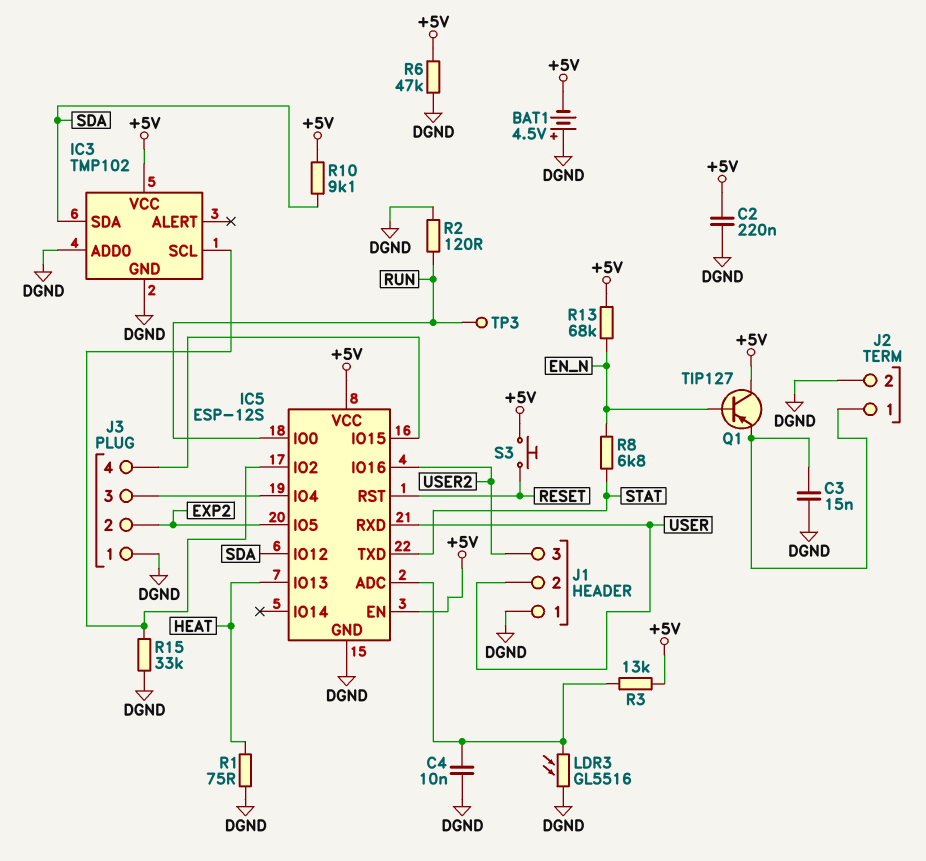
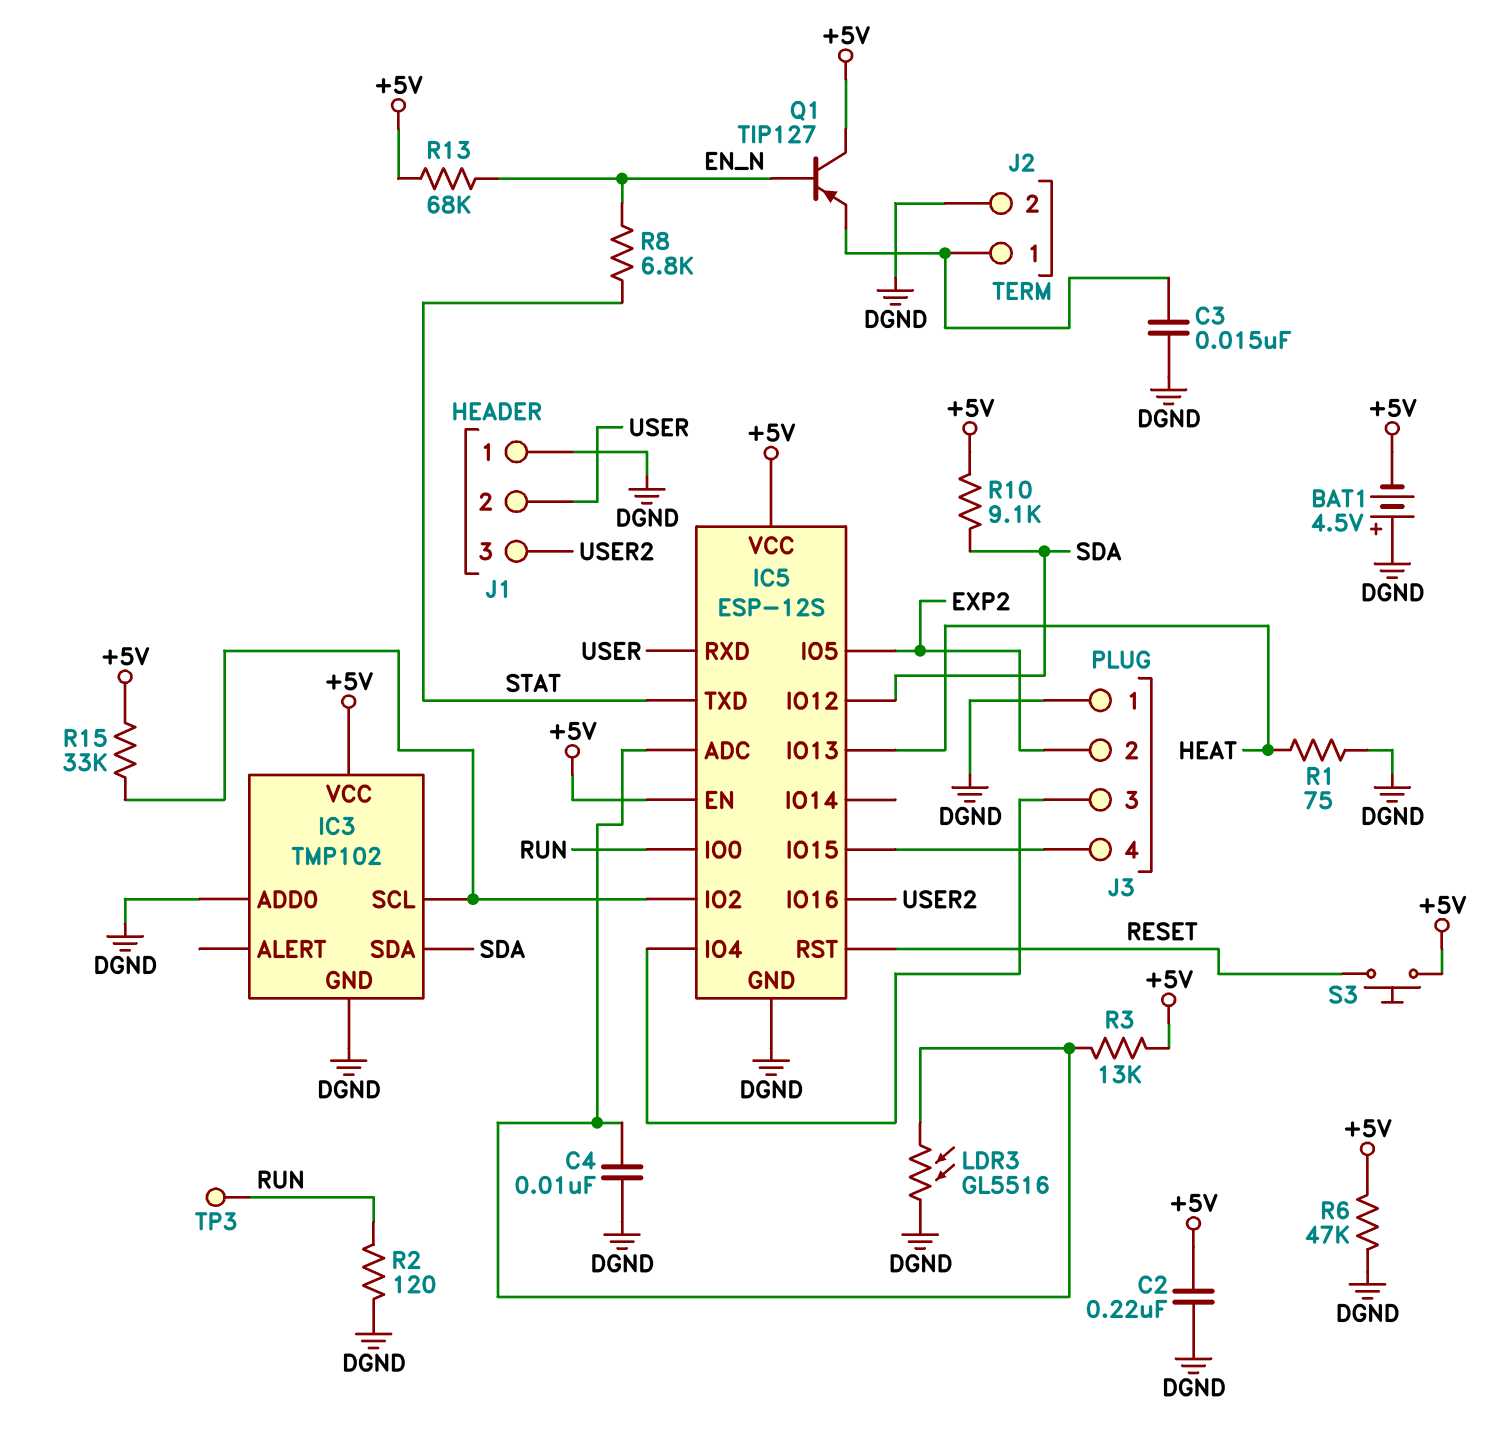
R15: 33k (DGND, IC3/SCL) -> 33k (+5V, IC3/SCL)

